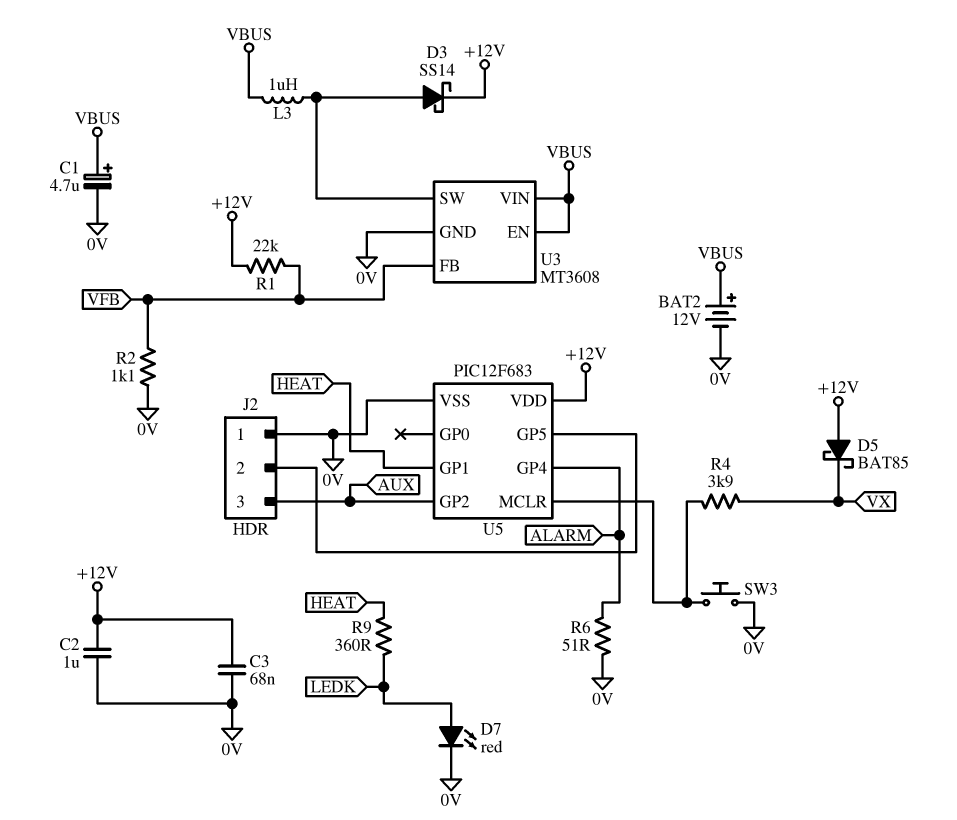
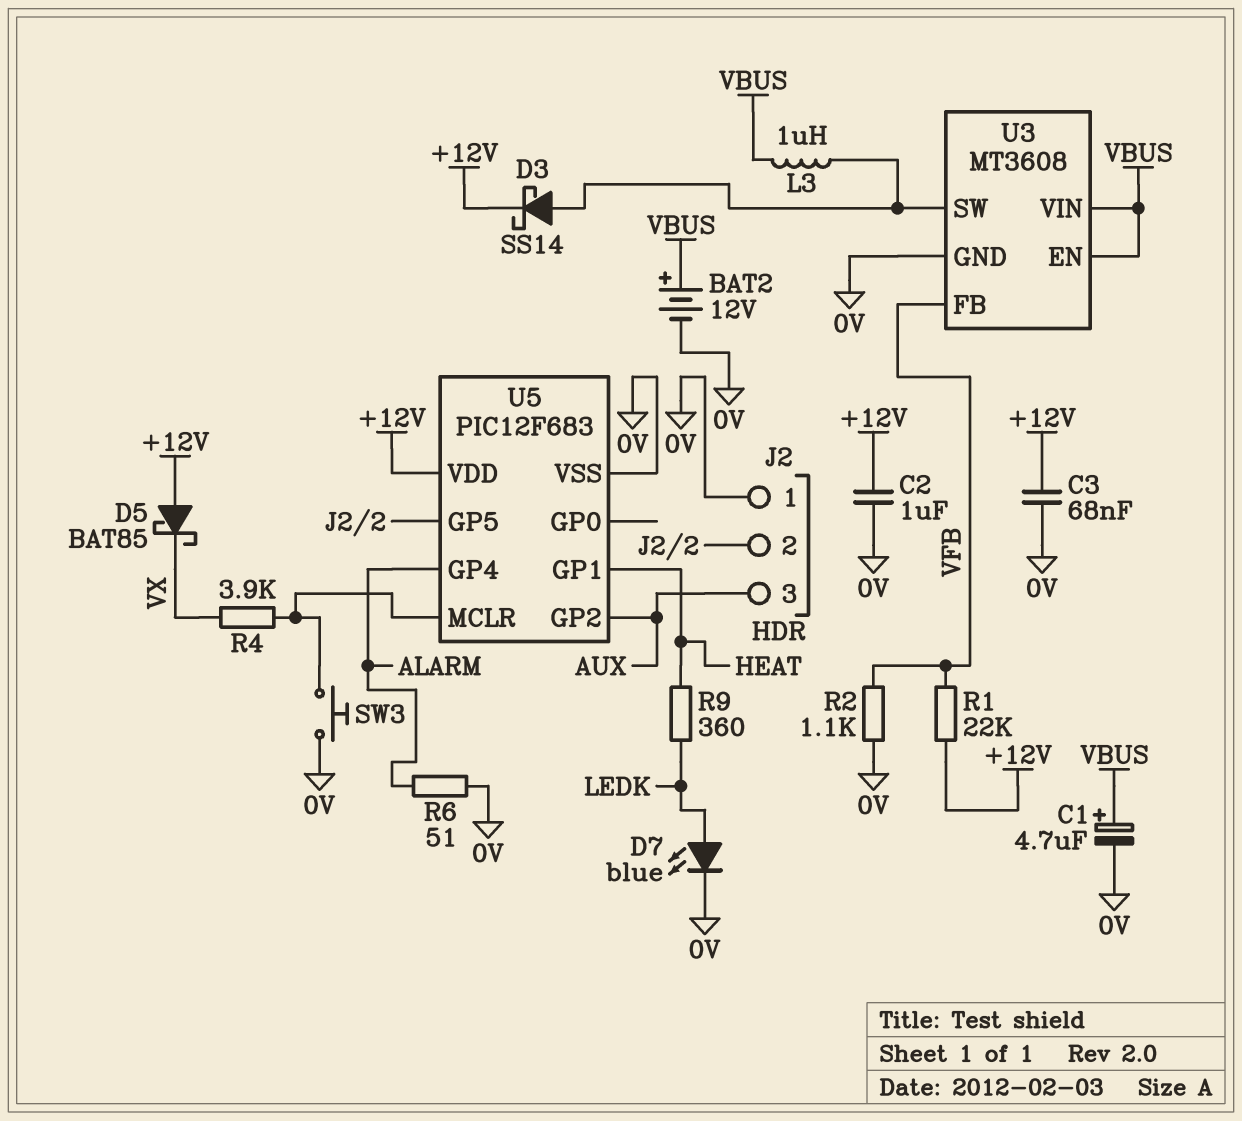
D7: LED red (A LEDK, K 0V) -> LED blue (A LEDK, K 0V)

